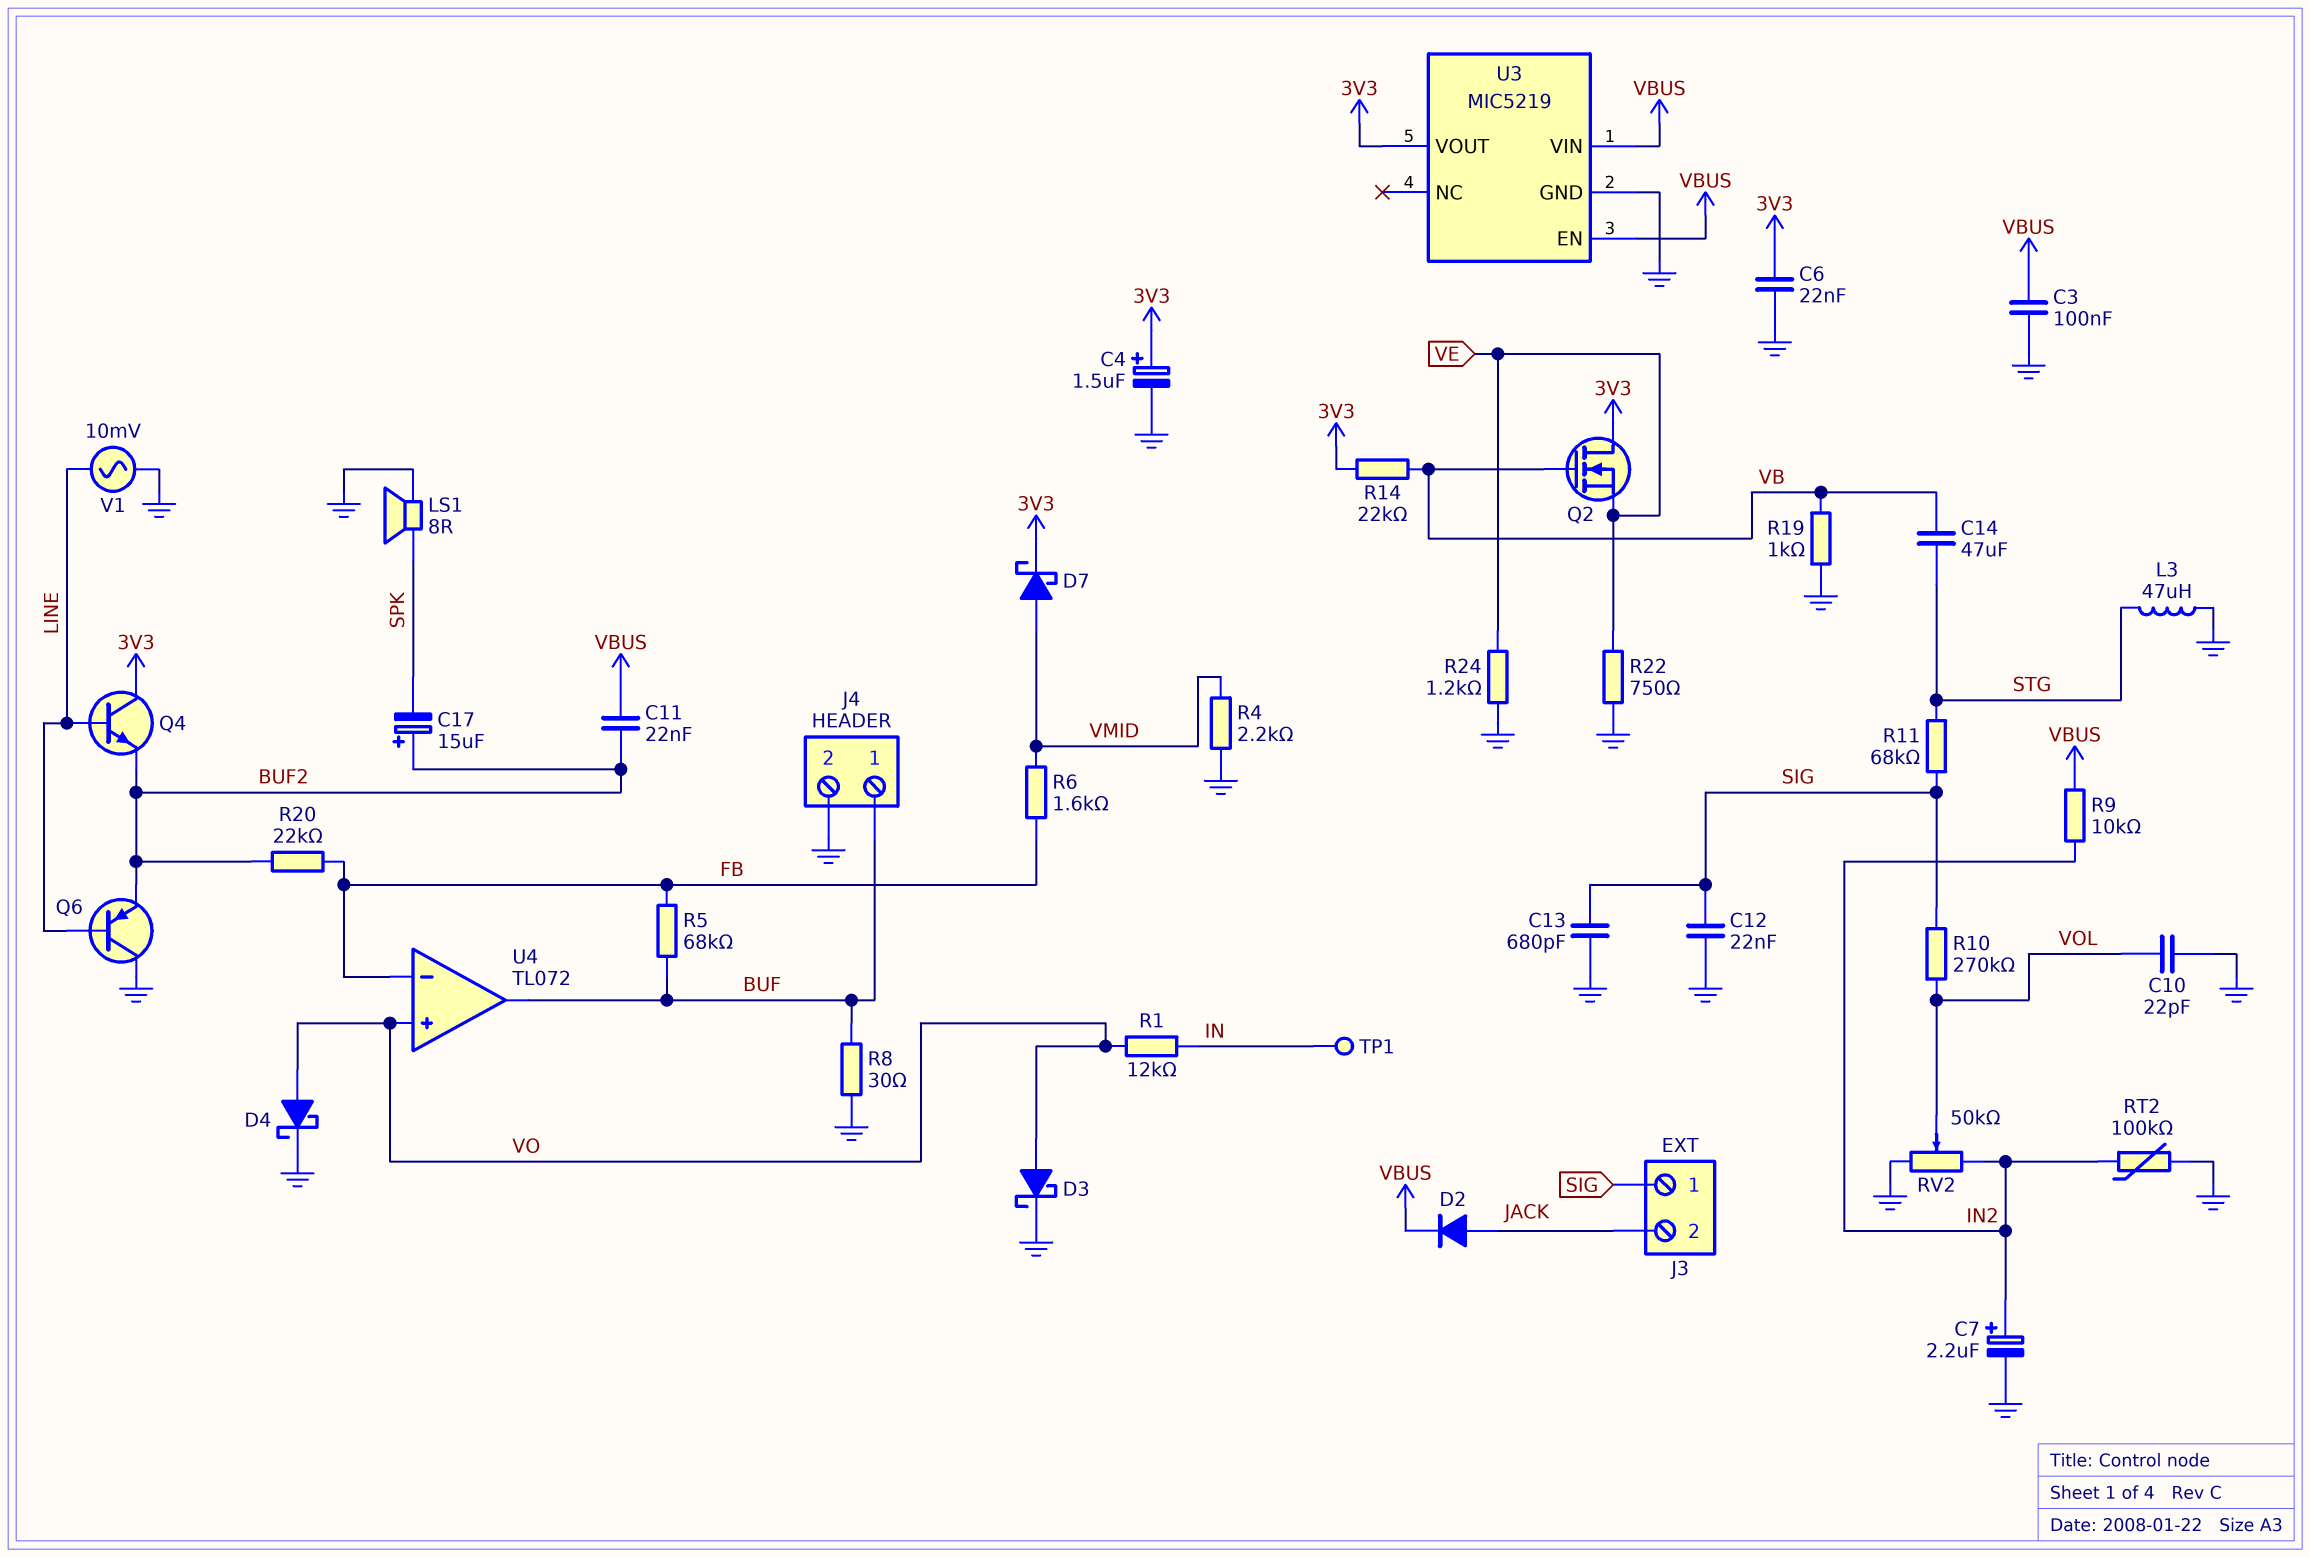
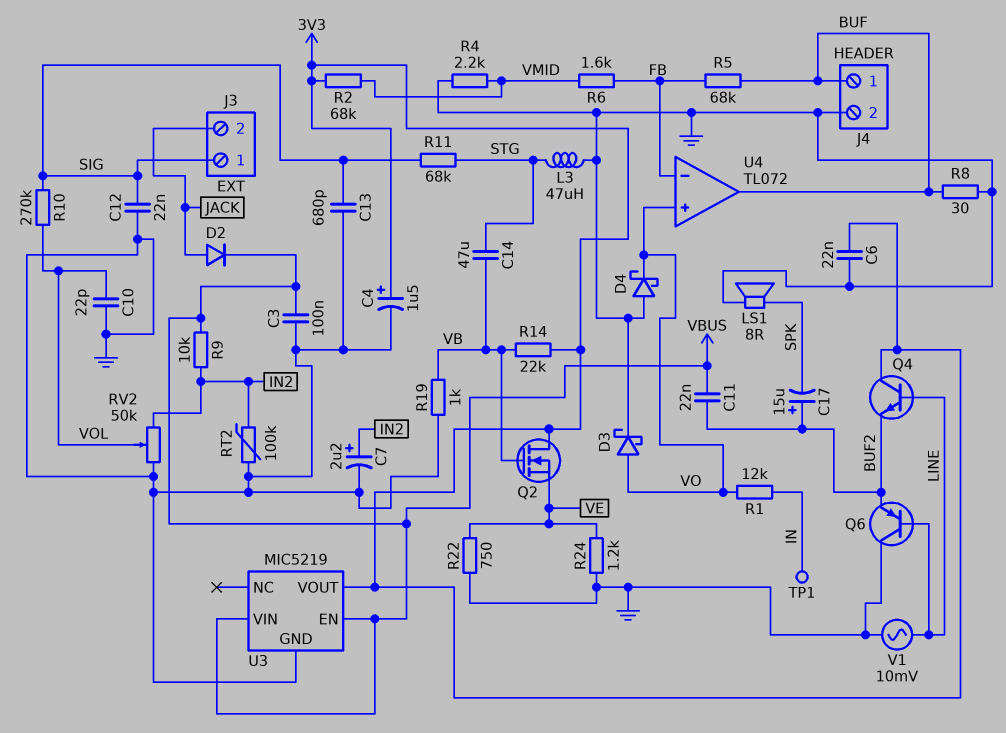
D4: schottky (A VO, K GND) -> schottky (A GND, K VO)
D7: schottky (A VMID, K 3V3) -> none
R2: none -> 68k (3V3, VMID)
R20: 22k (BUF2, FB) -> none

